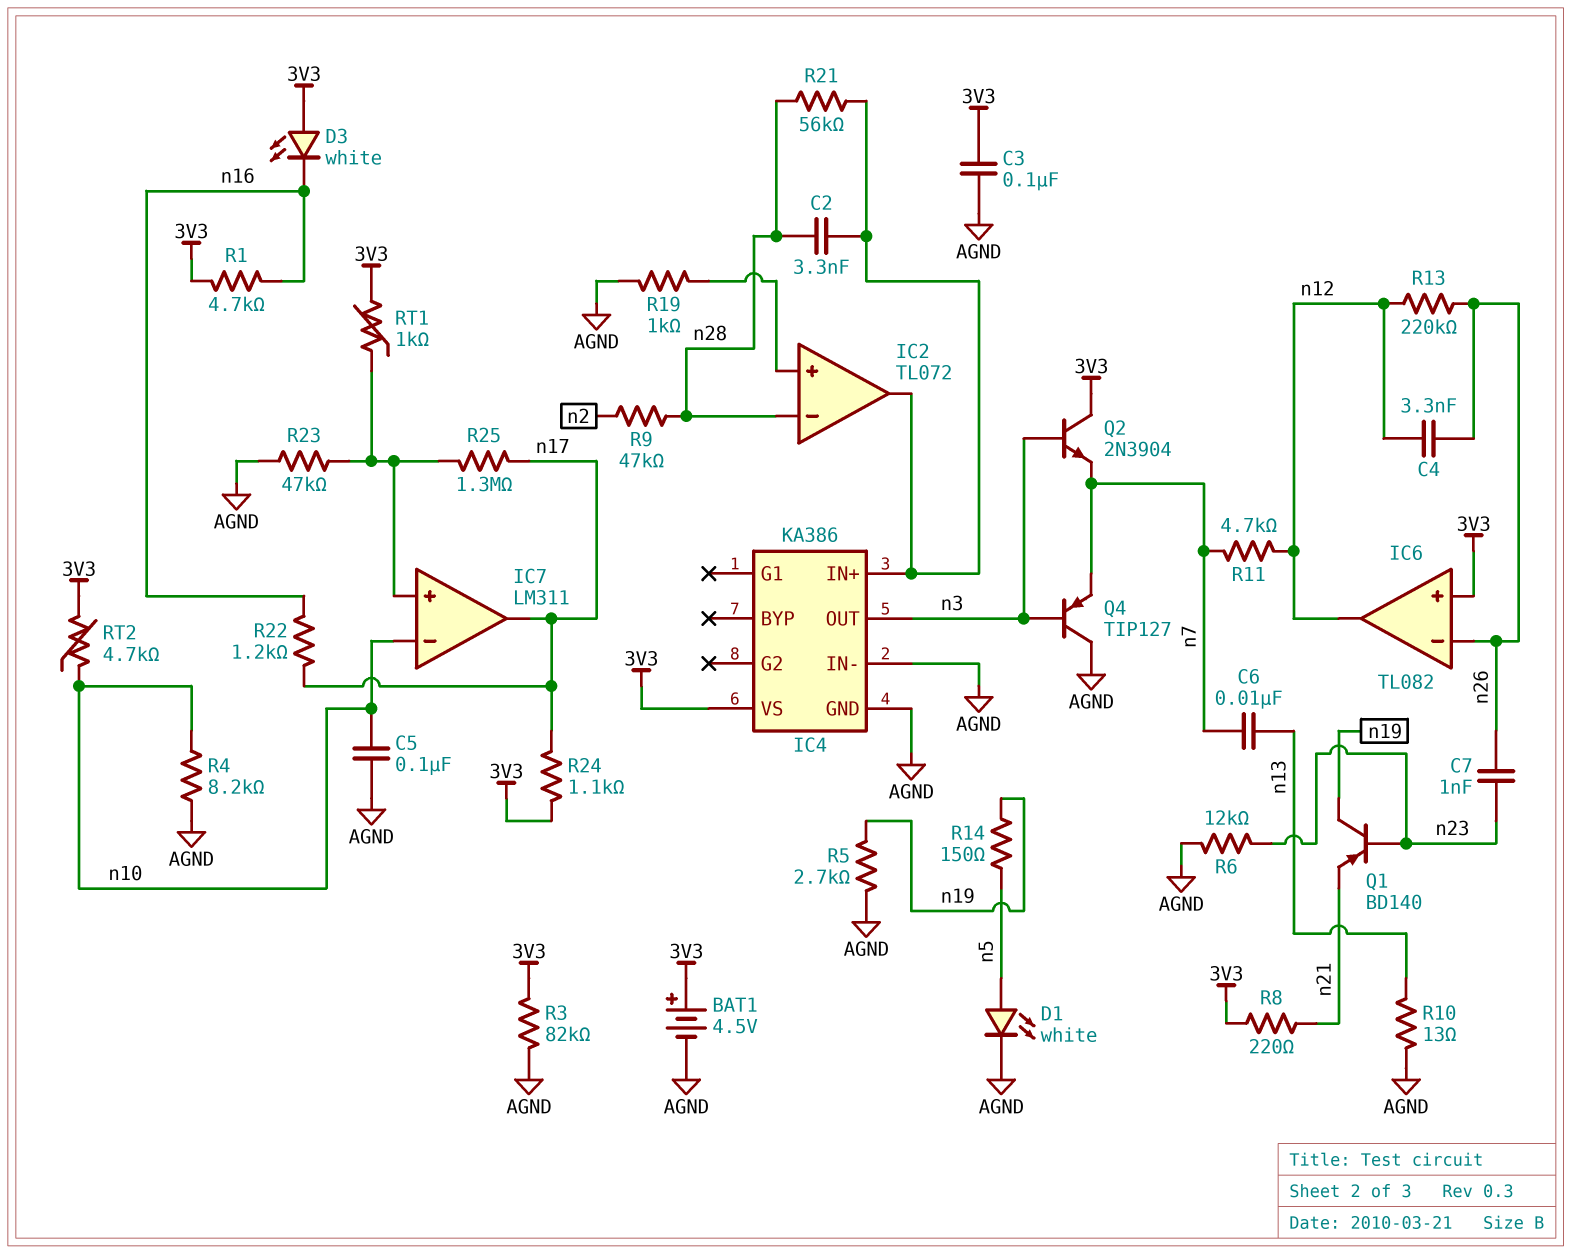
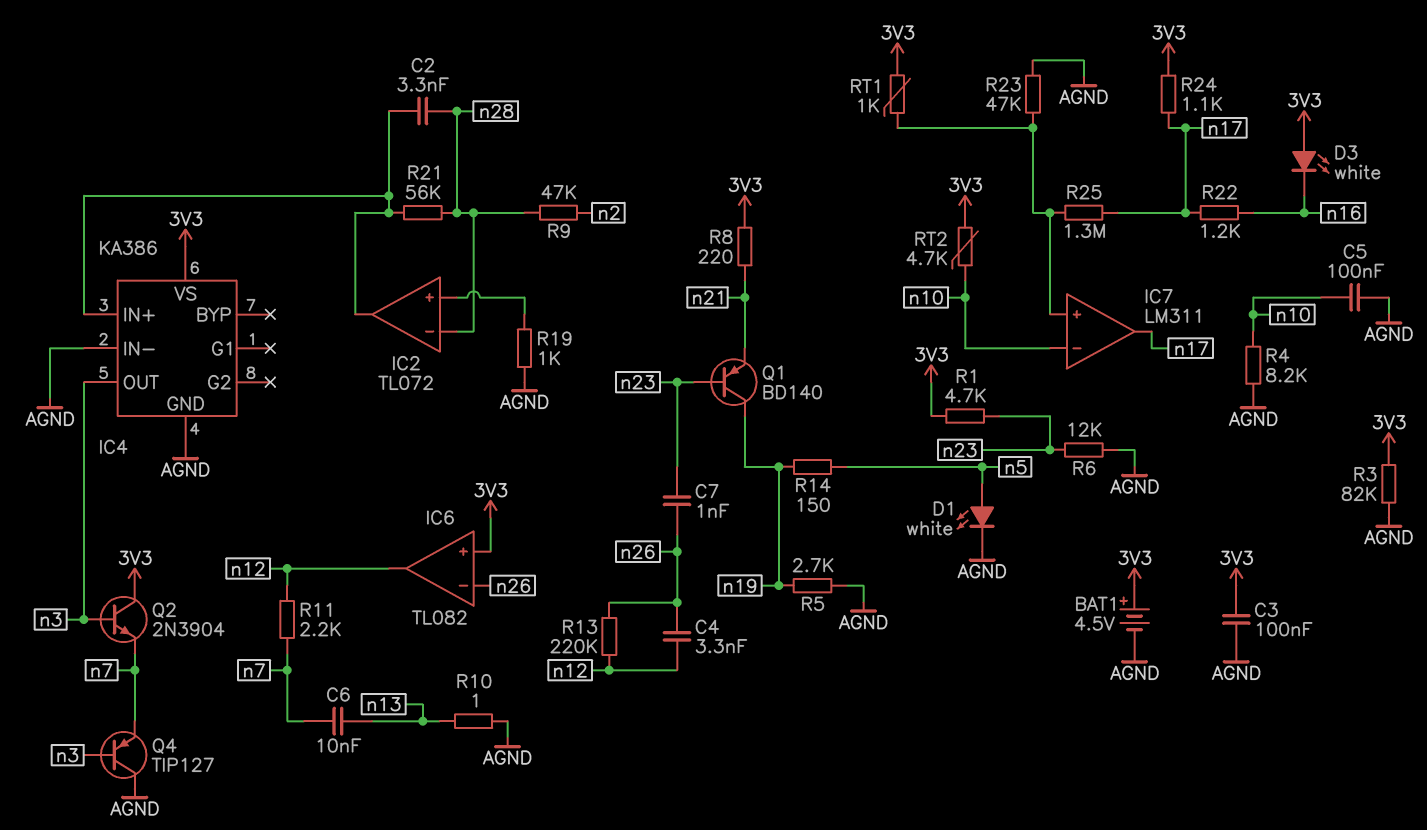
R1: 4.7k (3V3, n16) -> 4.7k (3V3, n23)
R10: 13 (AGND, n13) -> 1 (AGND, n13)
R11: 4.7k (n7, n12) -> 2.2k (n7, n12)

